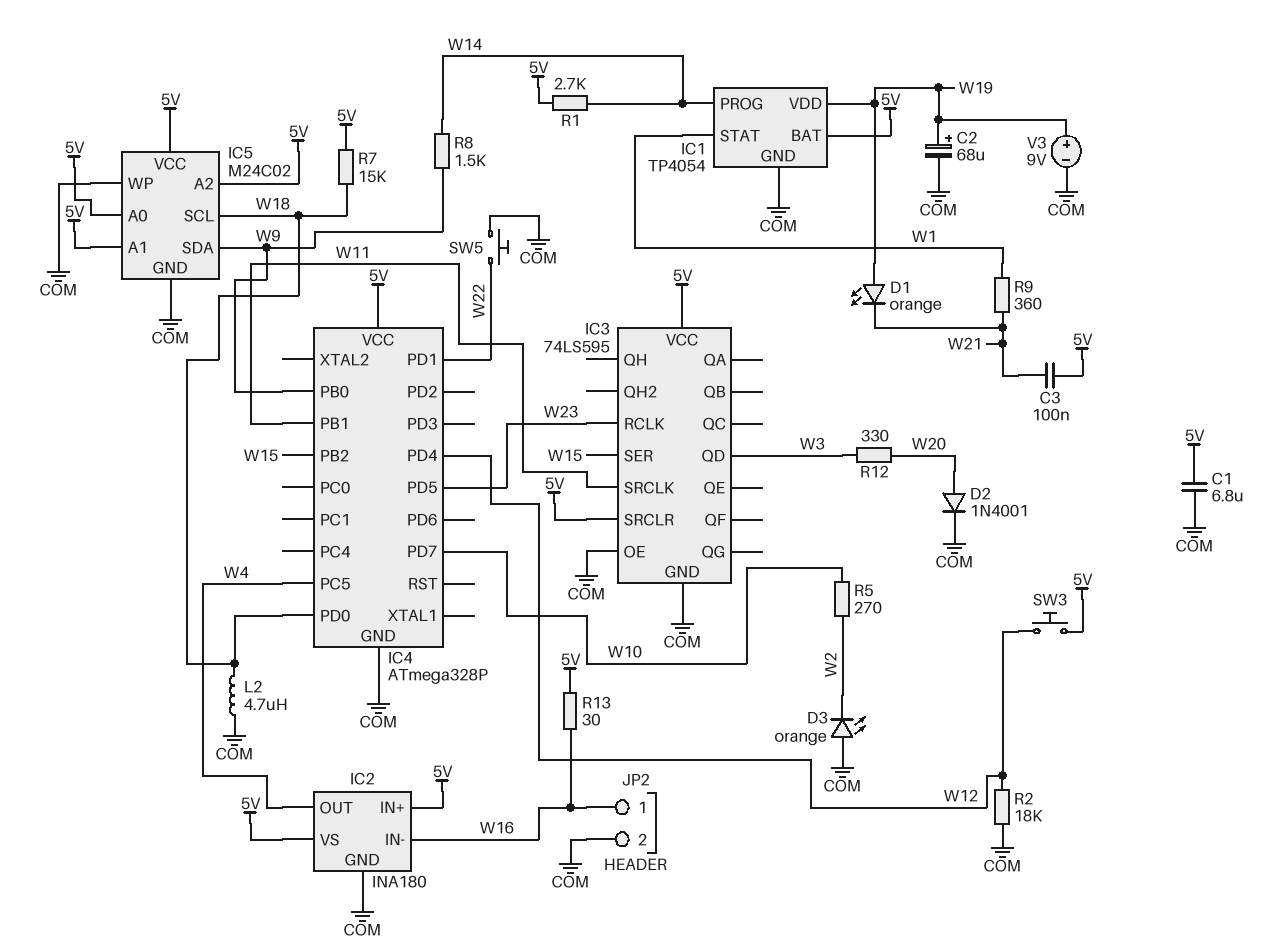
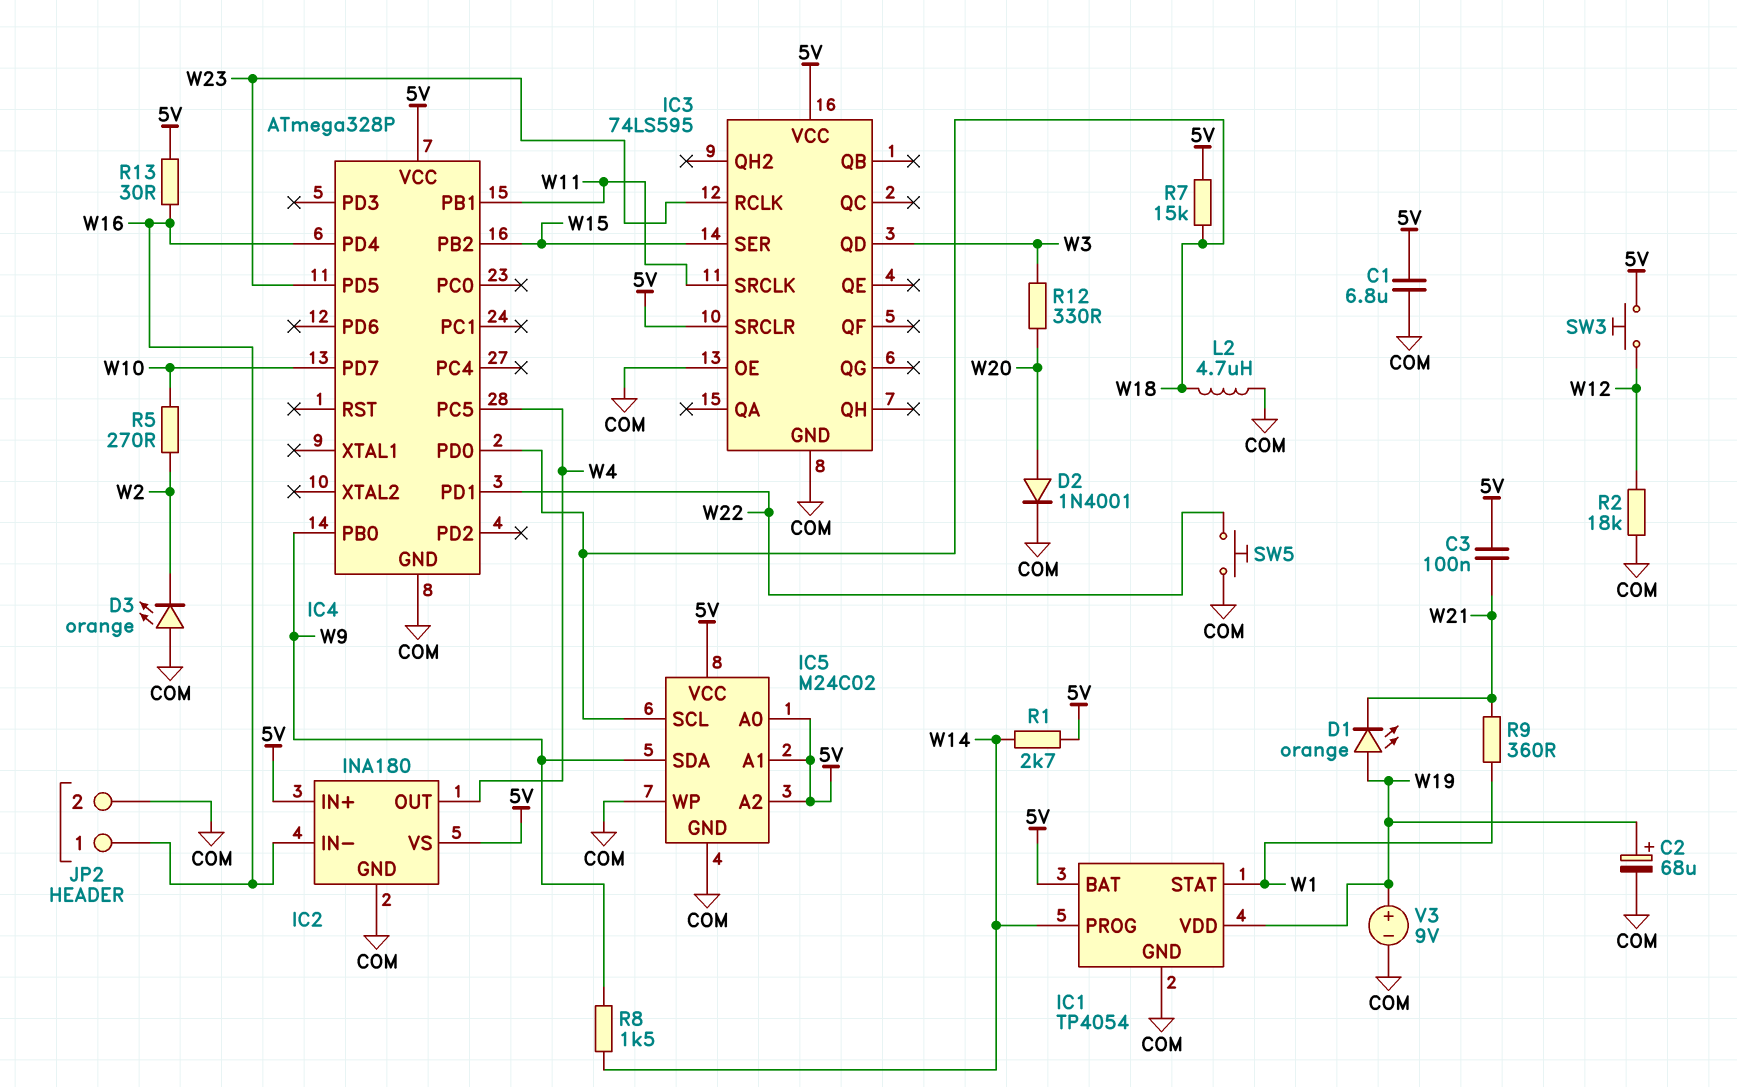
IC4 pin PD4: W12 -> W16

